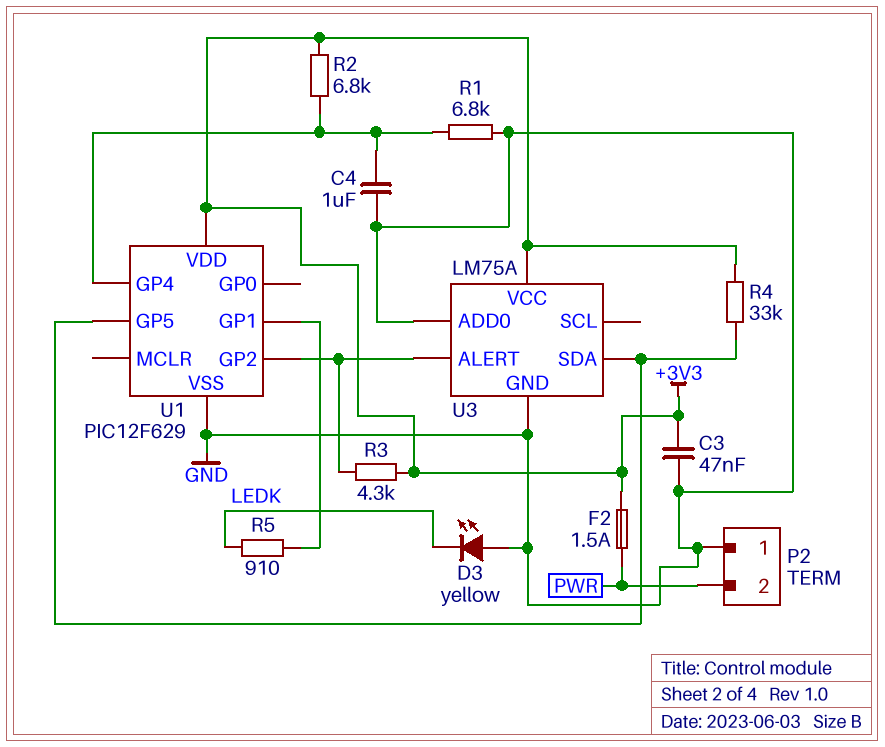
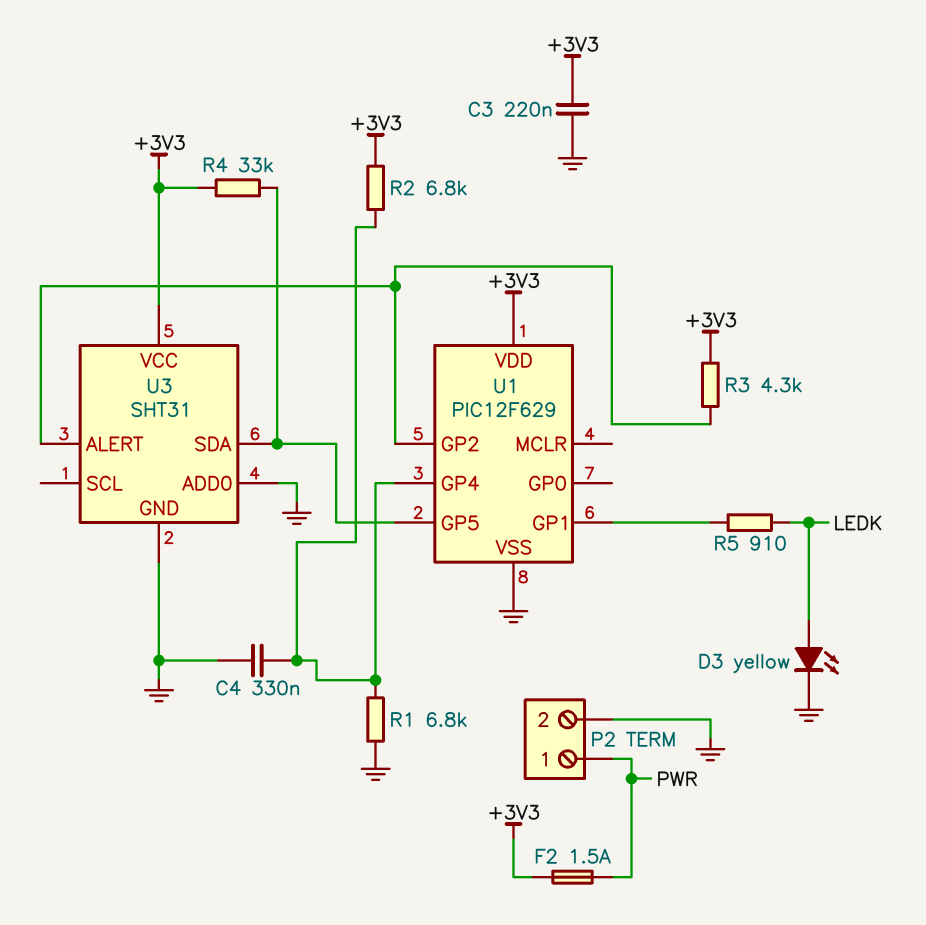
C3: 47nF (+3V3, GND) -> 220nF (+3V3, GND)
C4: 1uF (GND, U1/GP4) -> 330nF (GND, U1/GP4)
D3: LED yellow (A GND, K LEDK) -> LED yellow (A LEDK, K GND)
P2 pin 1: GND -> PWR
P2 pin 2: PWR -> GND
U3: LM75A -> SHT31

